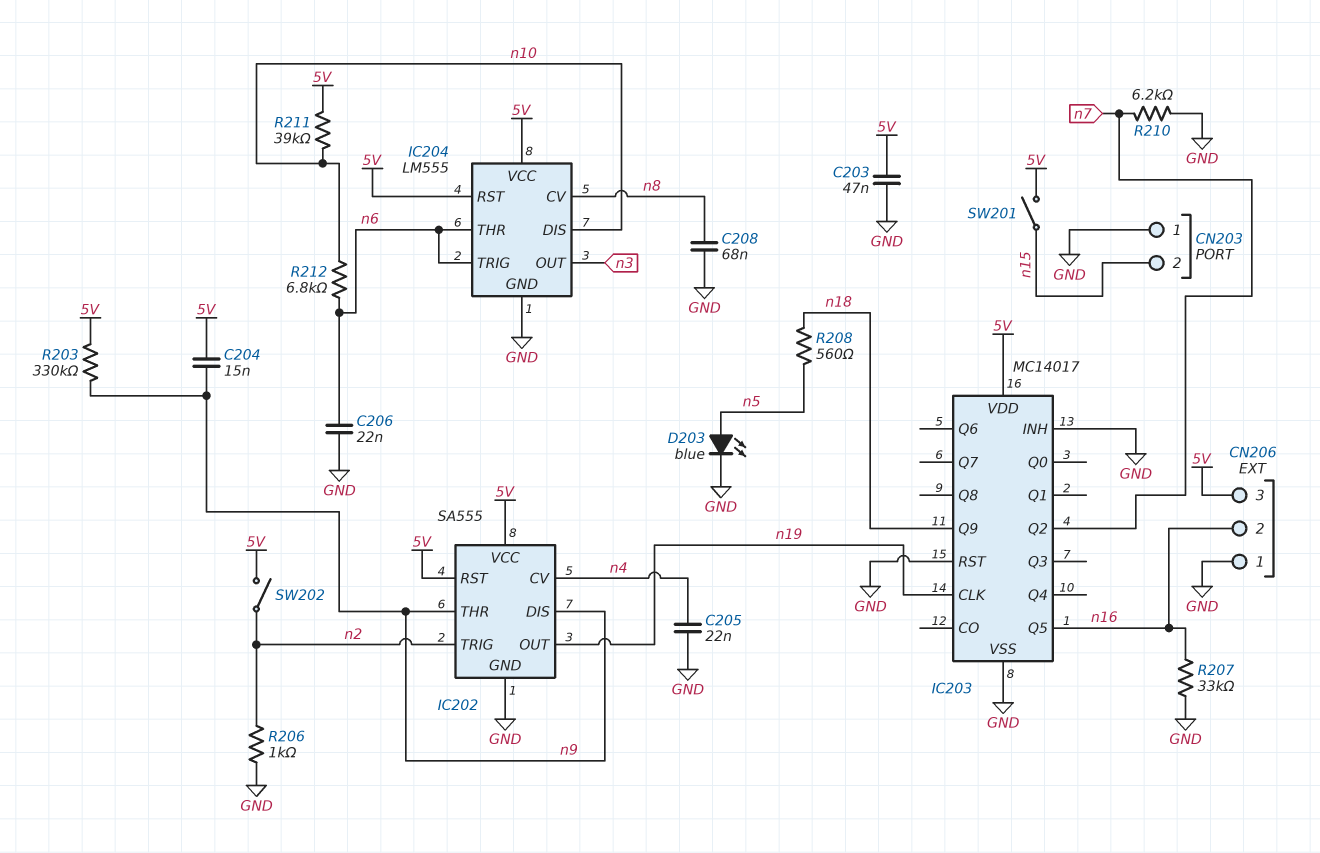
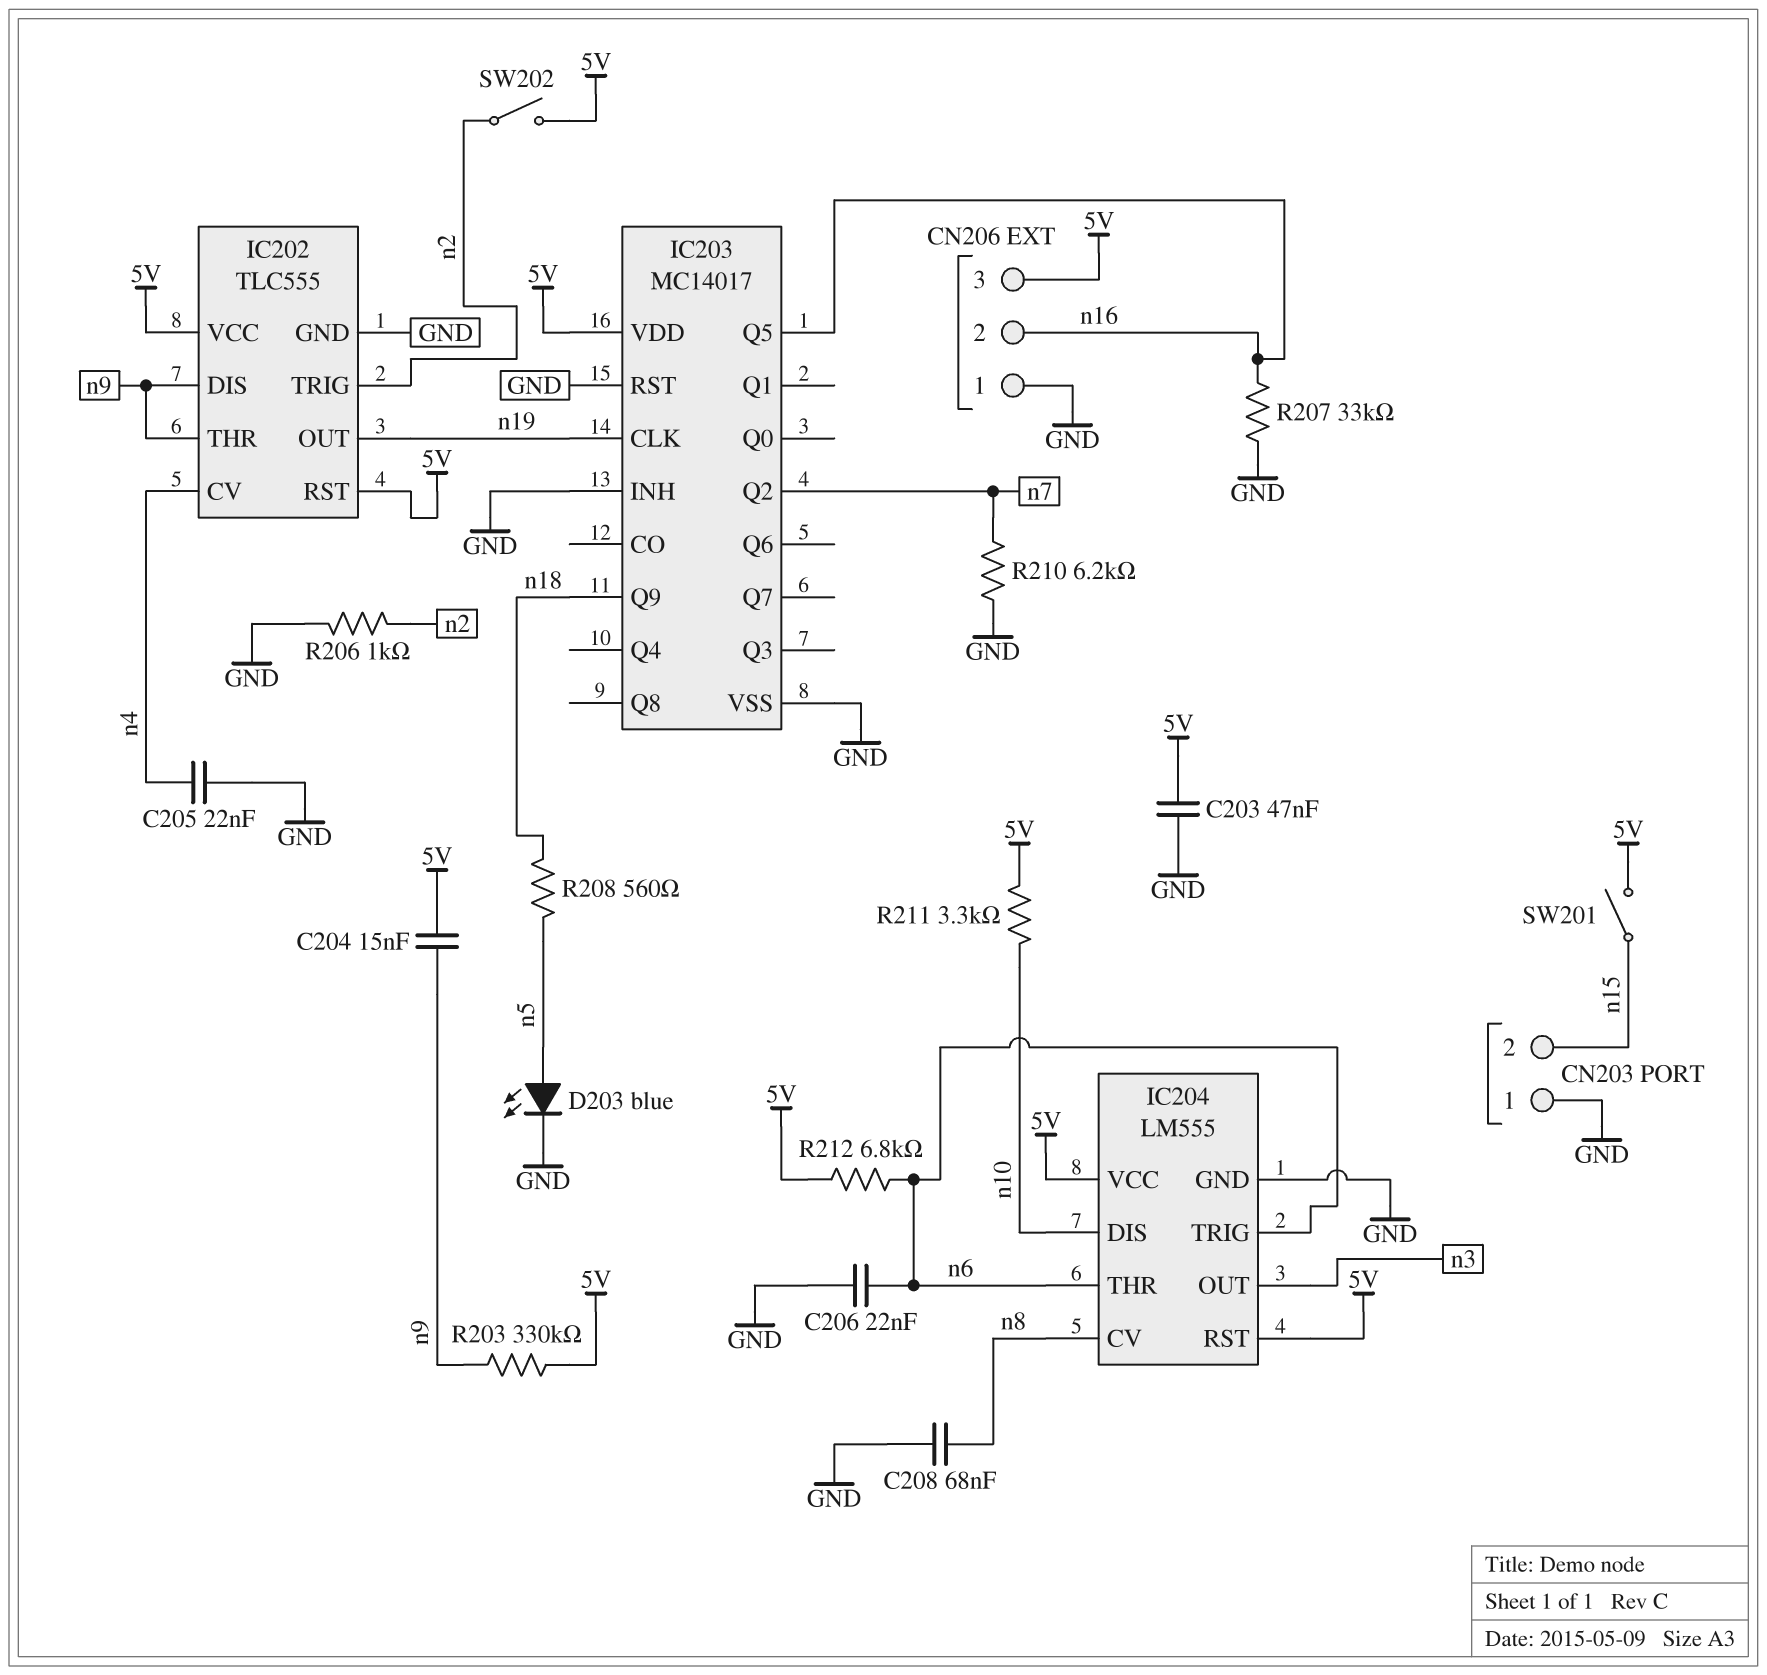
IC202: SA555 -> TLC555
R211: 39k (5V, n10) -> 3.3k (5V, n10)
R212: 6.8k (n6, n10) -> 6.8k (5V, n6)

